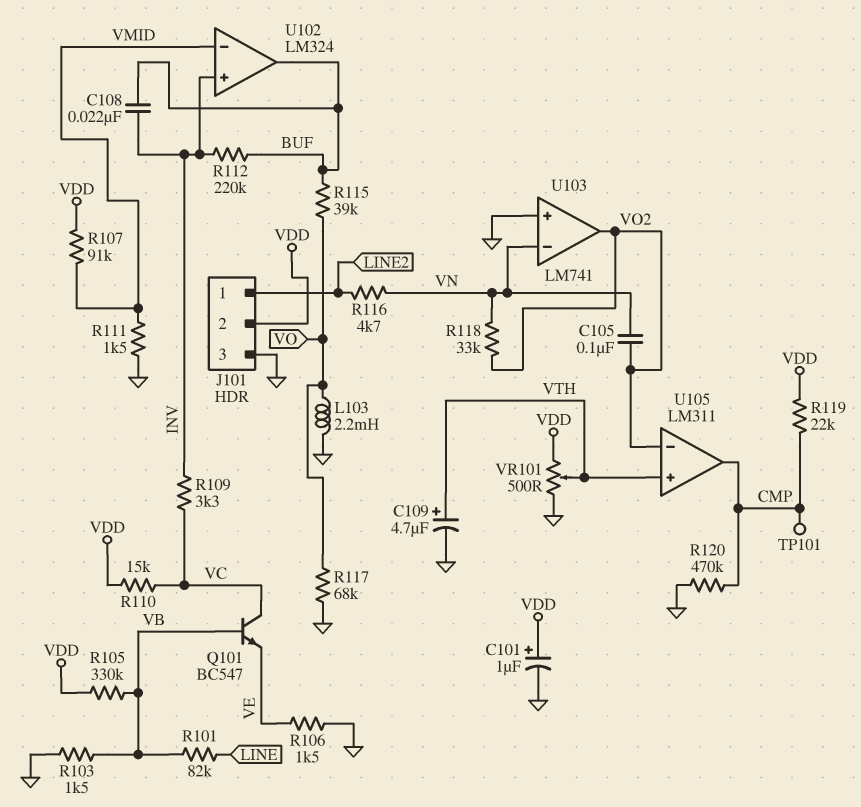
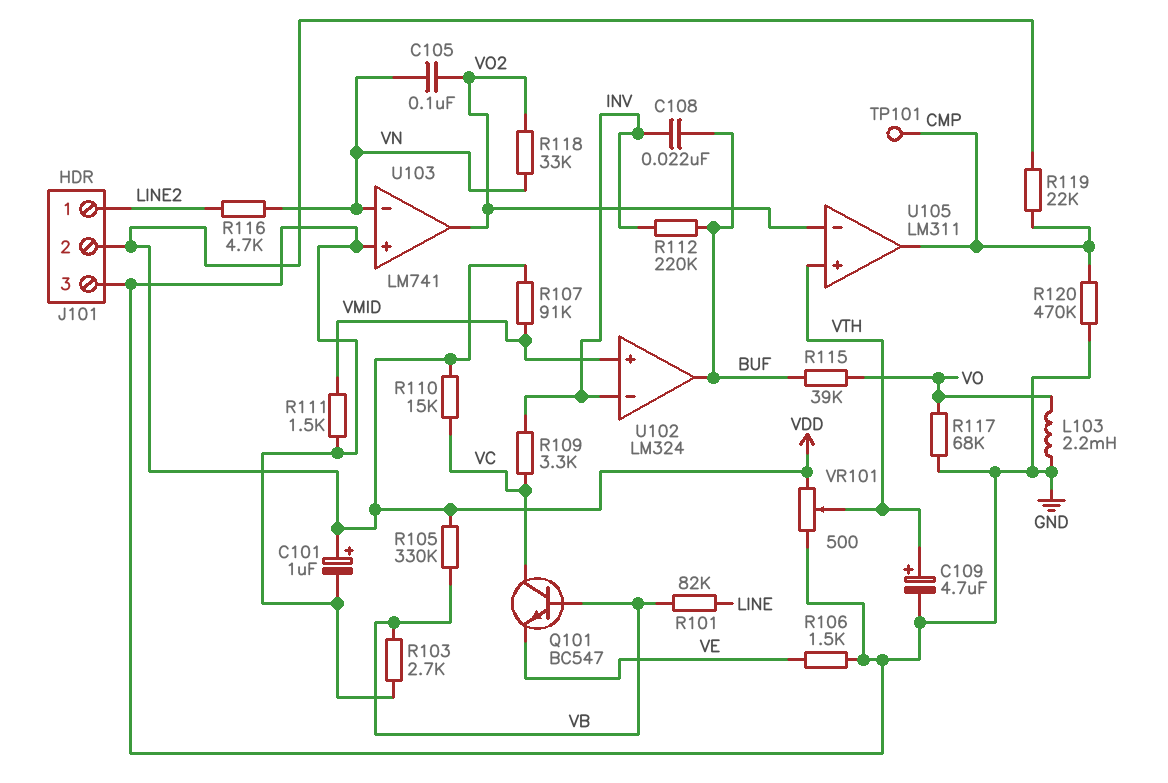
R103: 1.5k (GND, VB) -> 2.7k (GND, VB)
U102 pin in+: INV -> VMID
U102 pin in-: VMID -> INV

